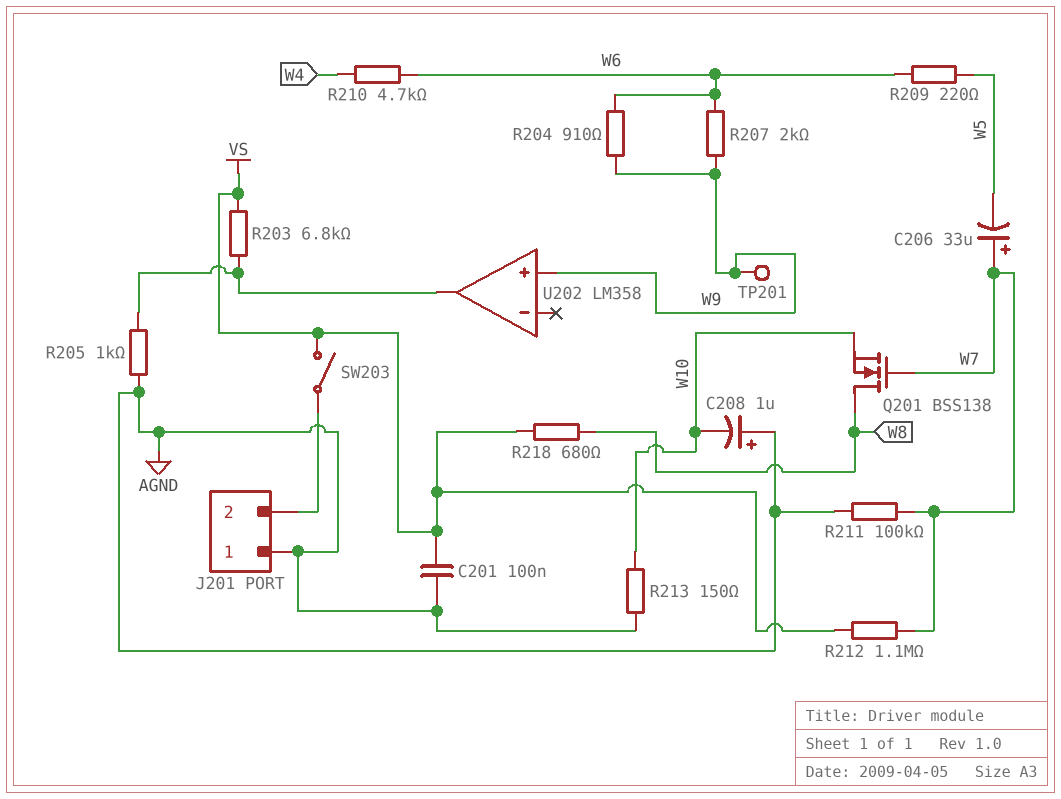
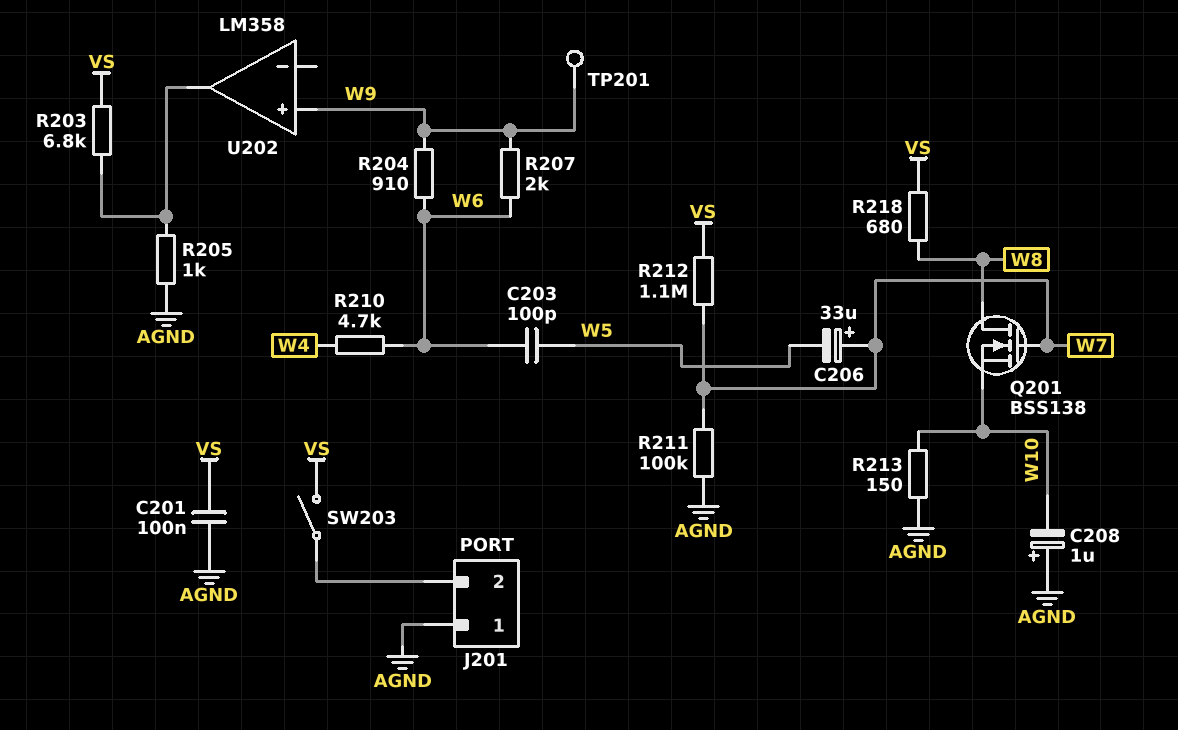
C203: none -> 100pF (W5, W6)
R209: 220 (W5, W6) -> none

